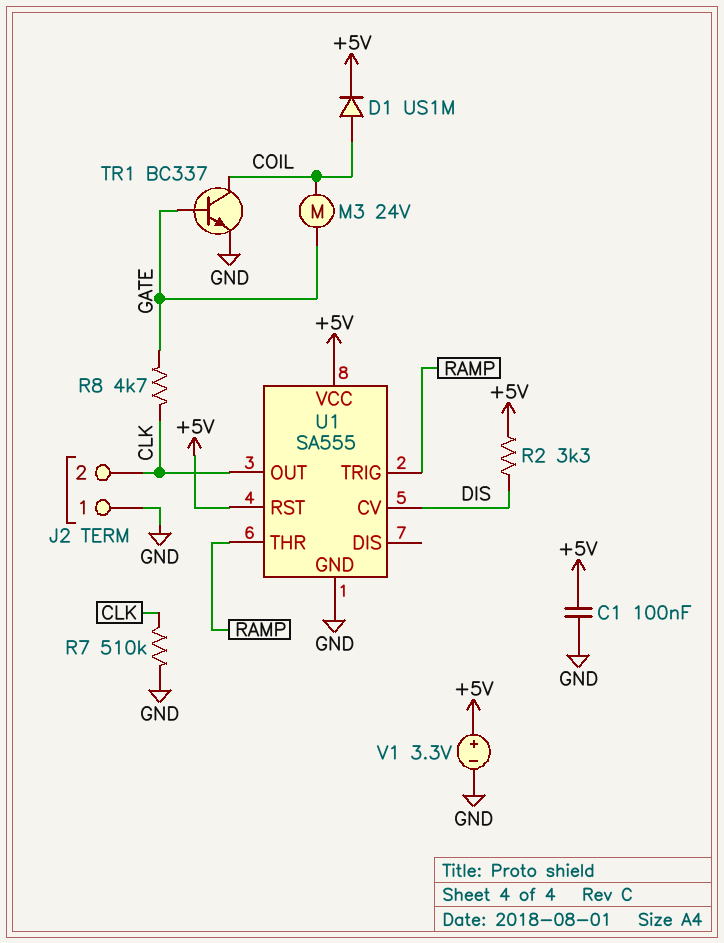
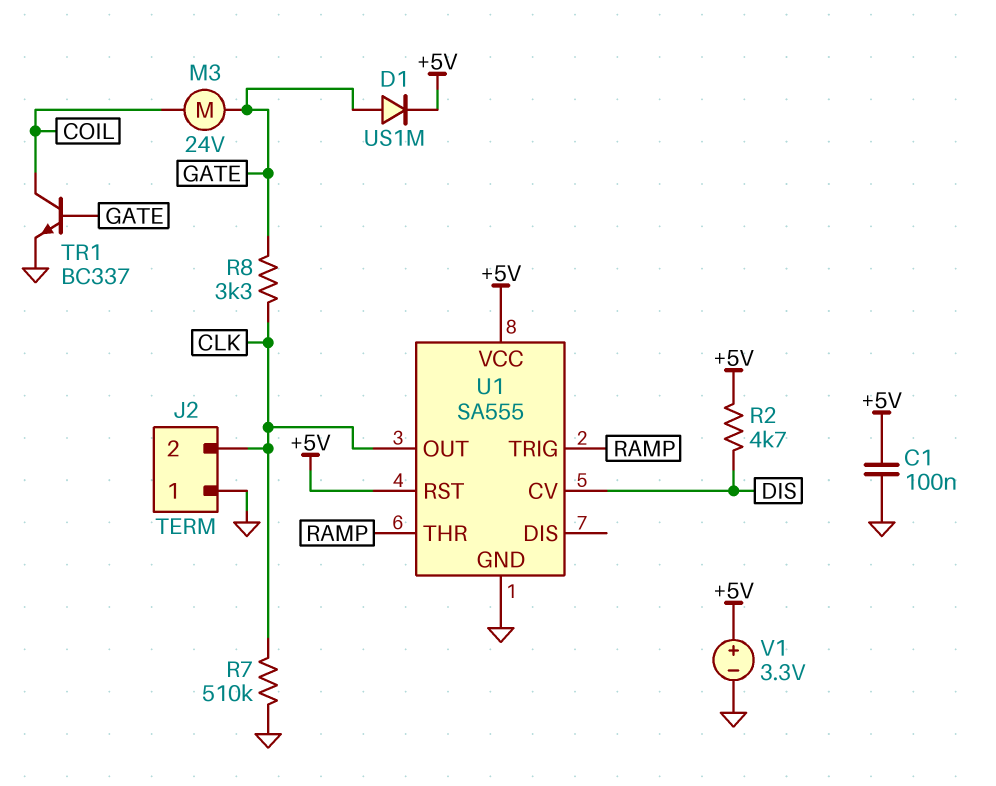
D1: diode US1M (A COIL, K +5V) -> diode US1M (A GATE, K +5V)
R2: 3.3k (+5V, DIS) -> 4.7k (+5V, DIS)
R8: 4.7k (CLK, GATE) -> 3.3k (CLK, GATE)

